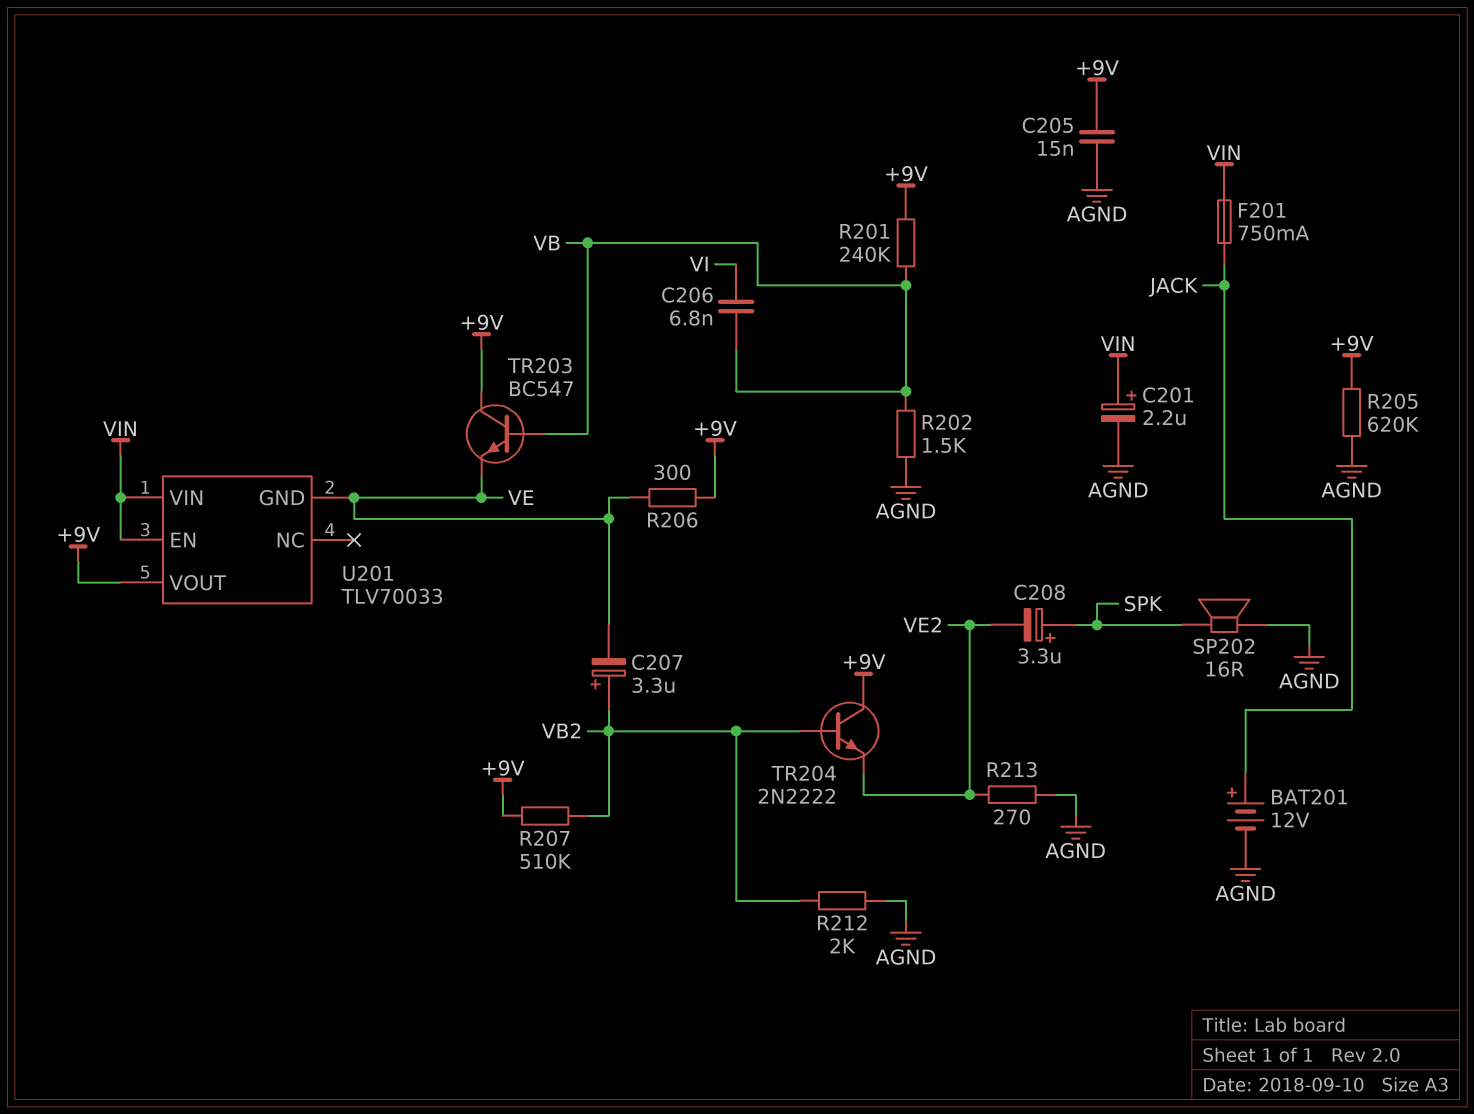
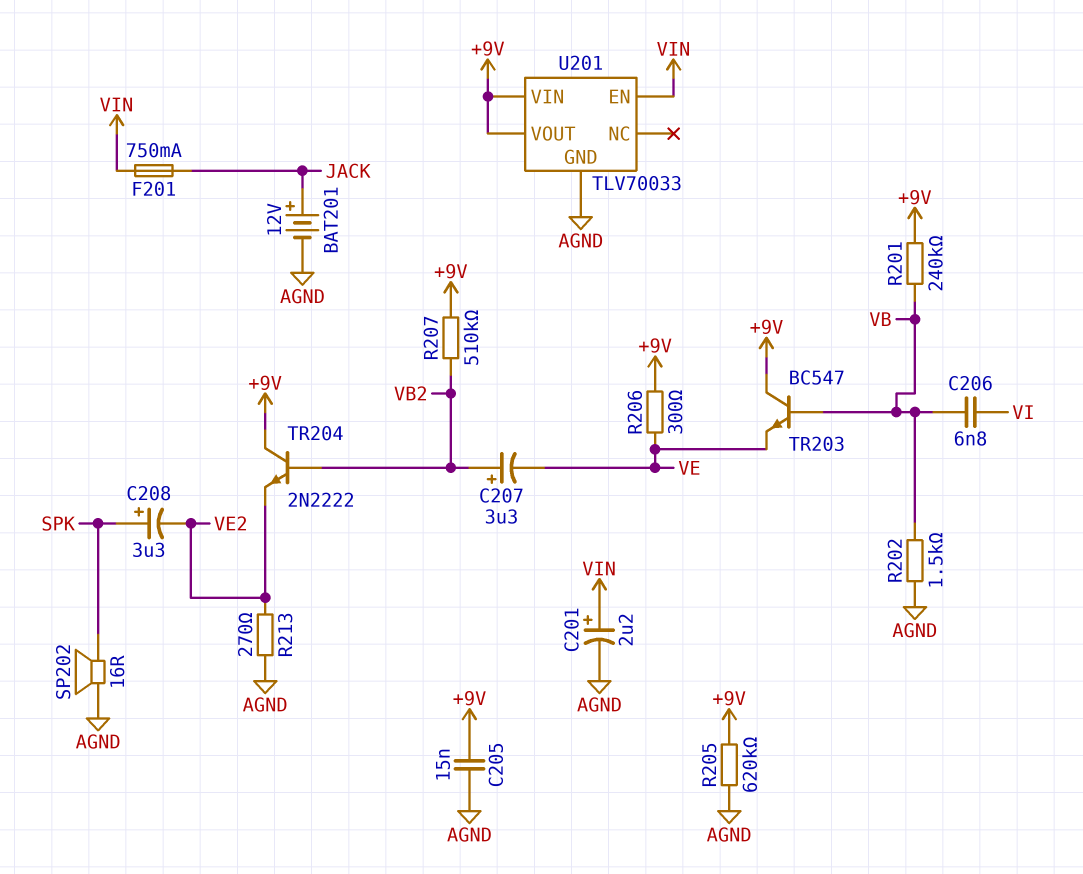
R212: 2k (AGND, VB2) -> none
U201 pin GND: VE -> AGND
U201 pin VIN: VIN -> +9V

